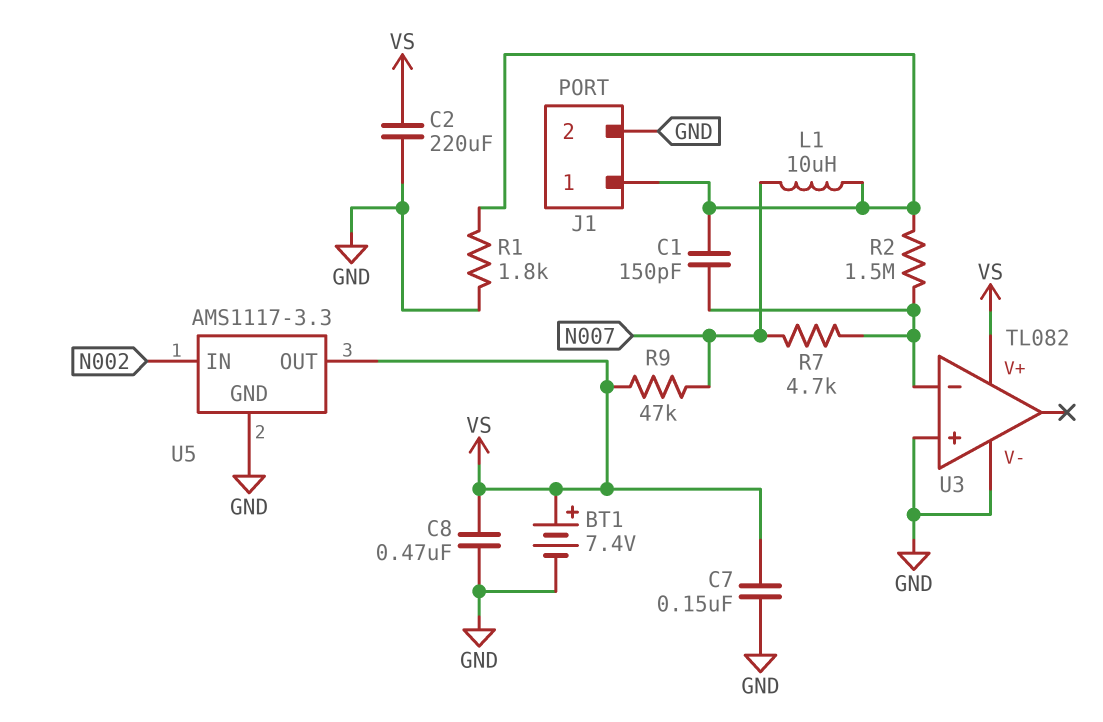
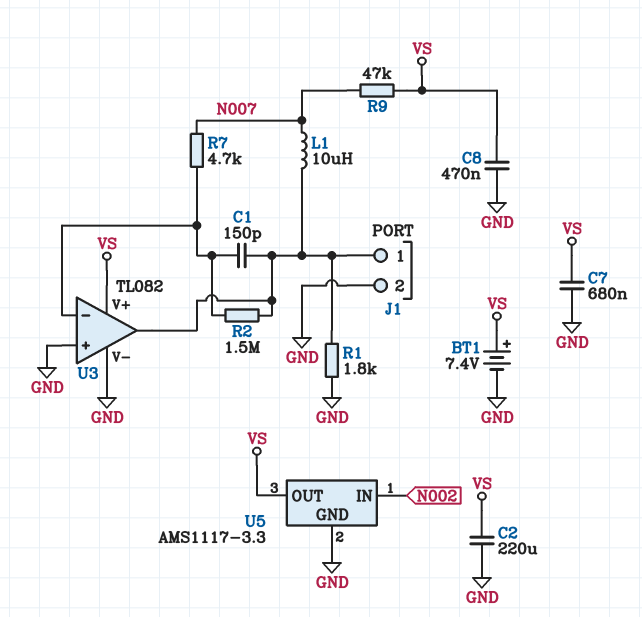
C7: 150nF (GND, VS) -> 680nF (GND, VS)
U3 pin out: none -> J1/1

